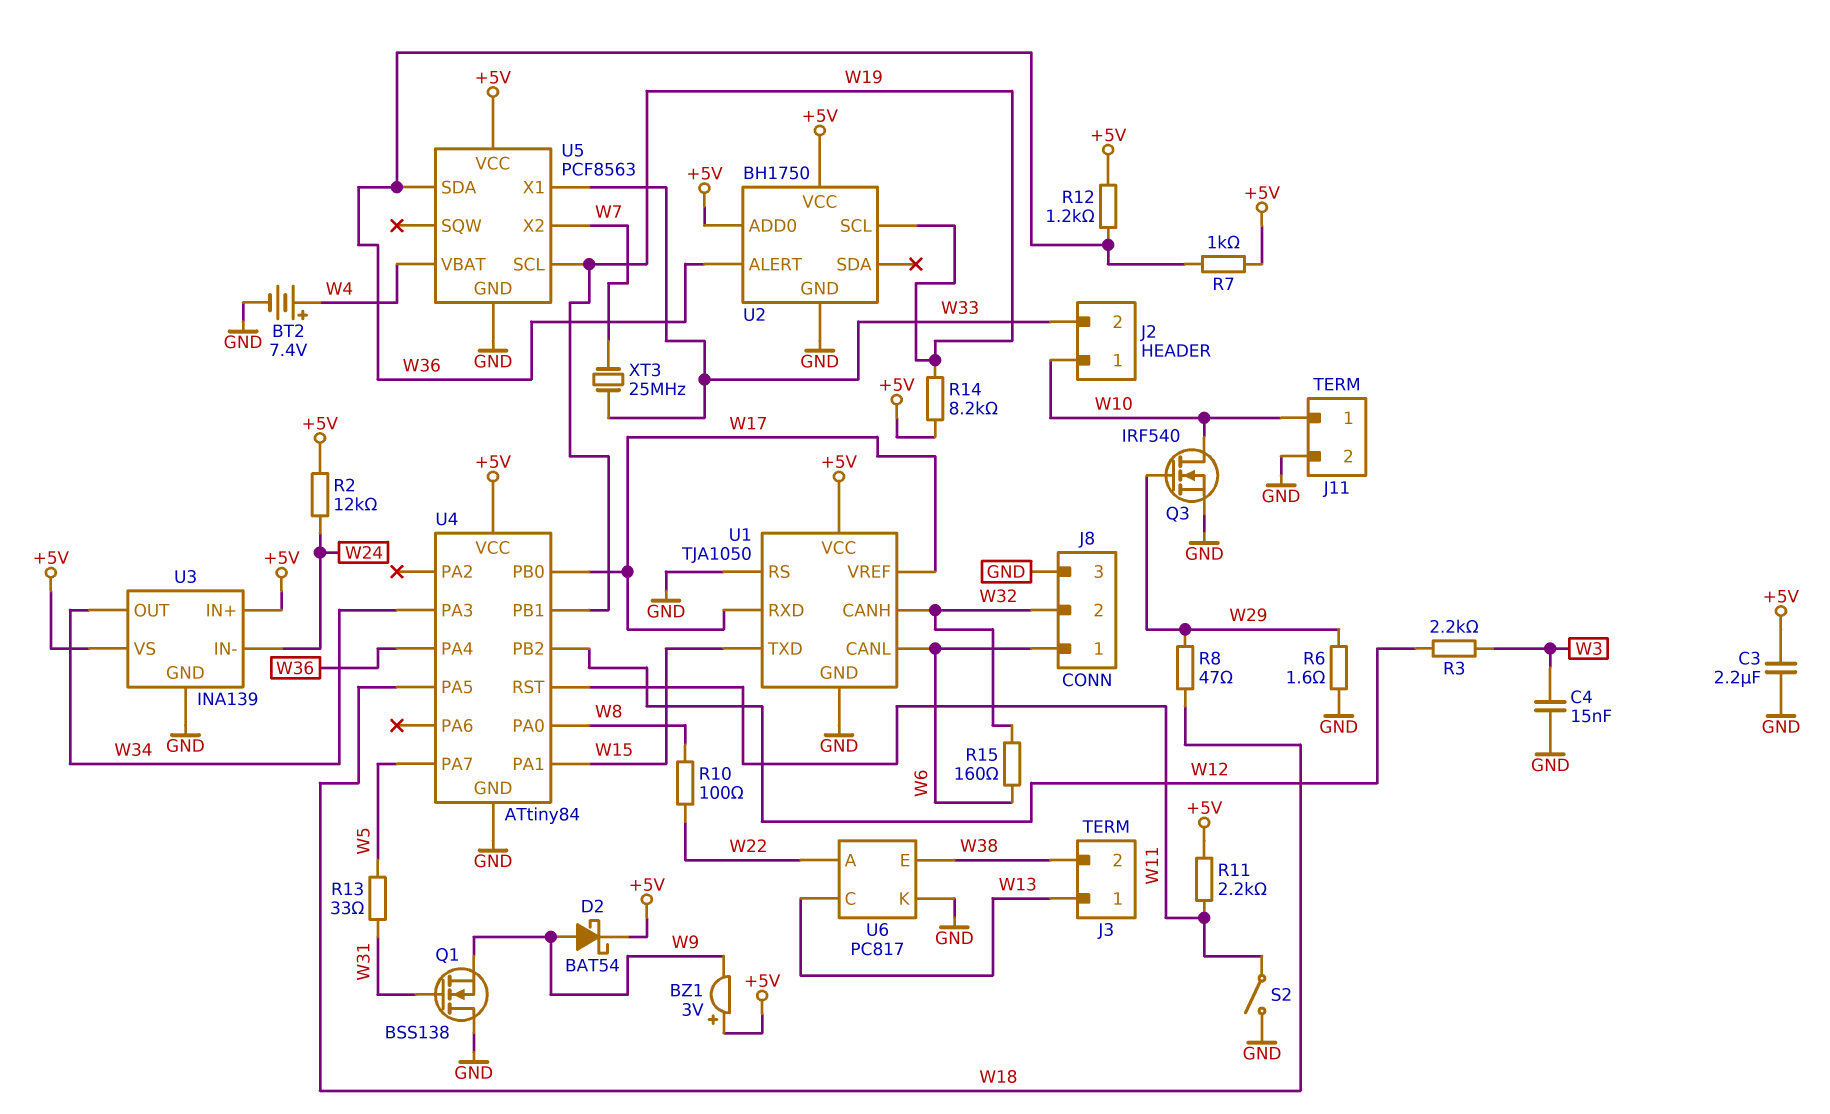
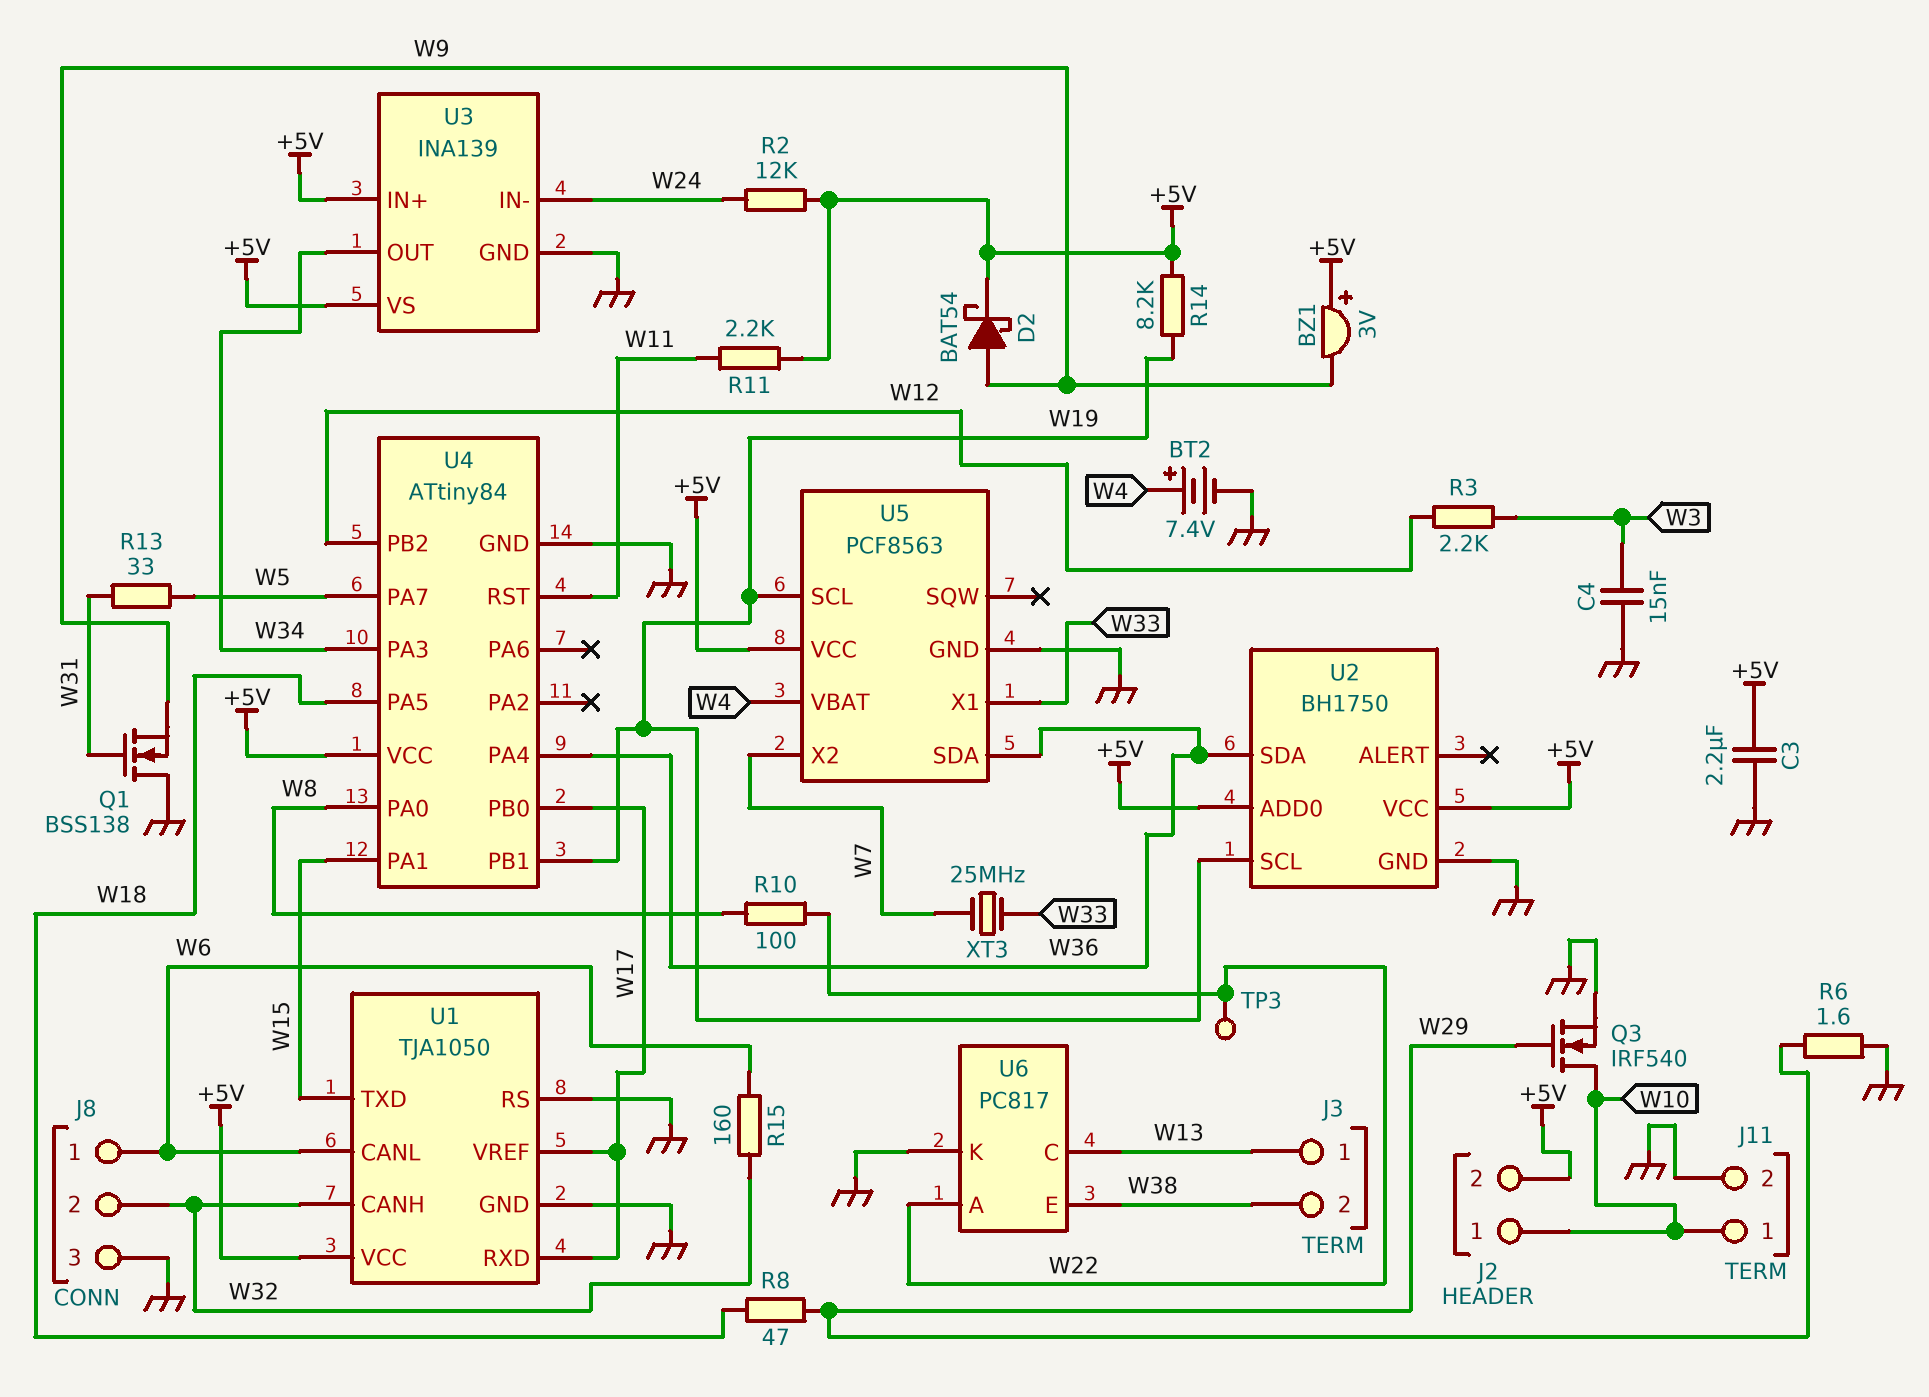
J2 pin 2: W33 -> +5V
R7: 1k (+5V, W36) -> none
R12: 1.2k (+5V, W36) -> none
S2: switch (GND, W11) -> none
TP3: none -> test point (W22)
U2 pin ALERT: W36 -> none
U2 pin SDA: none -> W36

